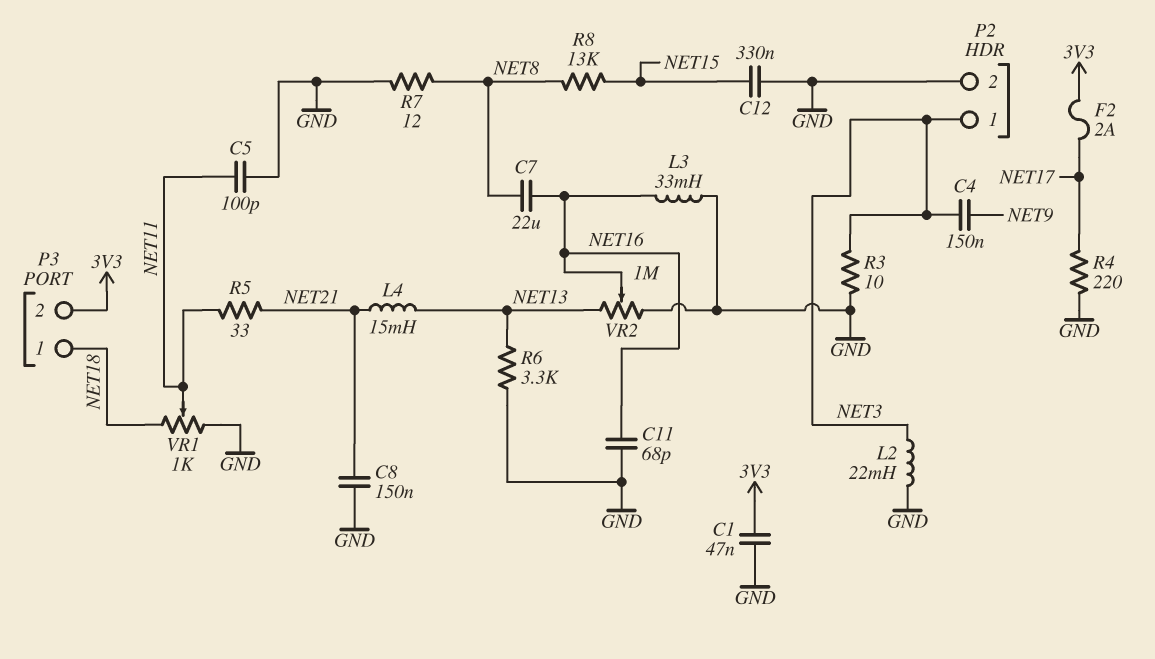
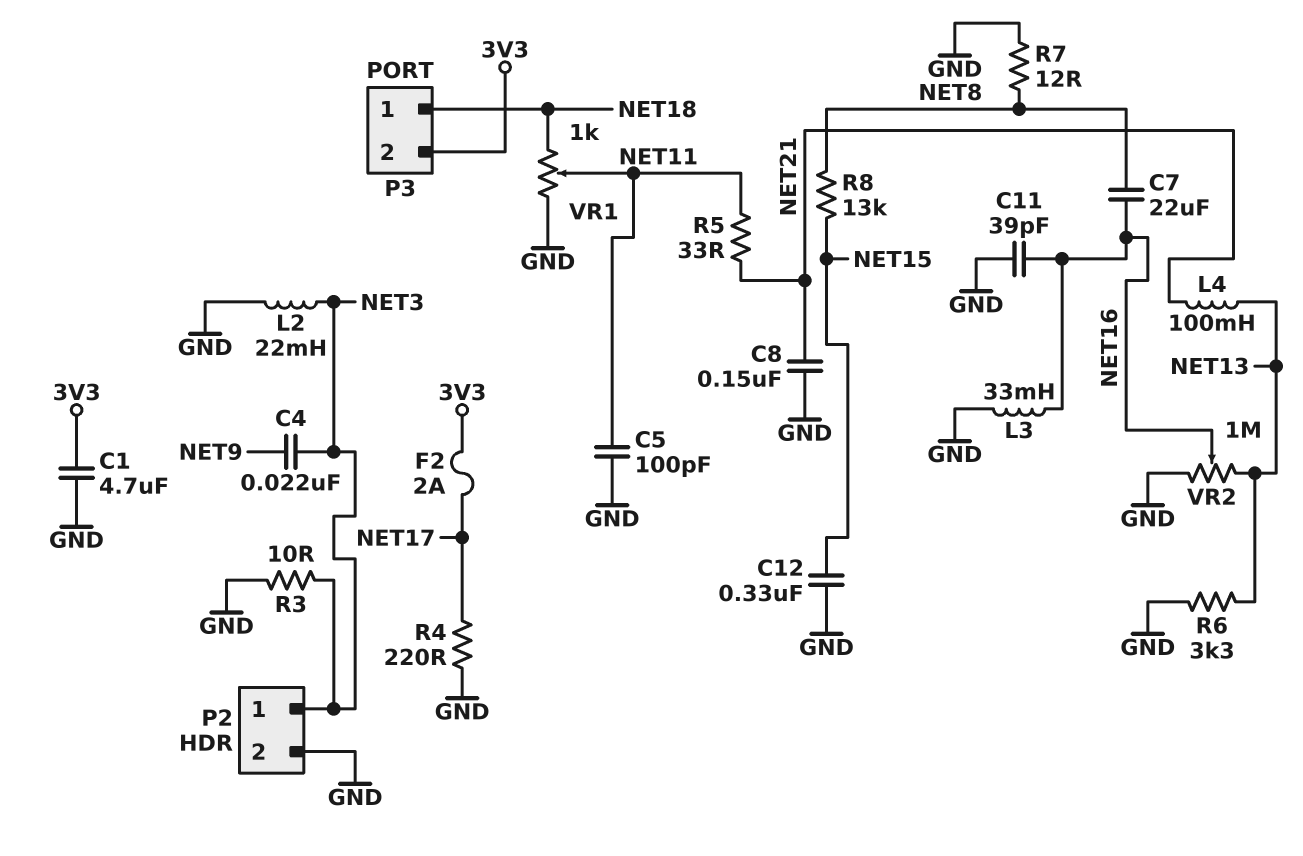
C1: 47nF (3V3, GND) -> 4.7uF (3V3, GND)
C4: 150nF (NET3, NET9) -> 22nF (NET3, NET9)
C11: 68pF (GND, NET16) -> 39pF (GND, NET16)
L4: 15mH (NET13, NET21) -> 100mH (NET13, NET21)

